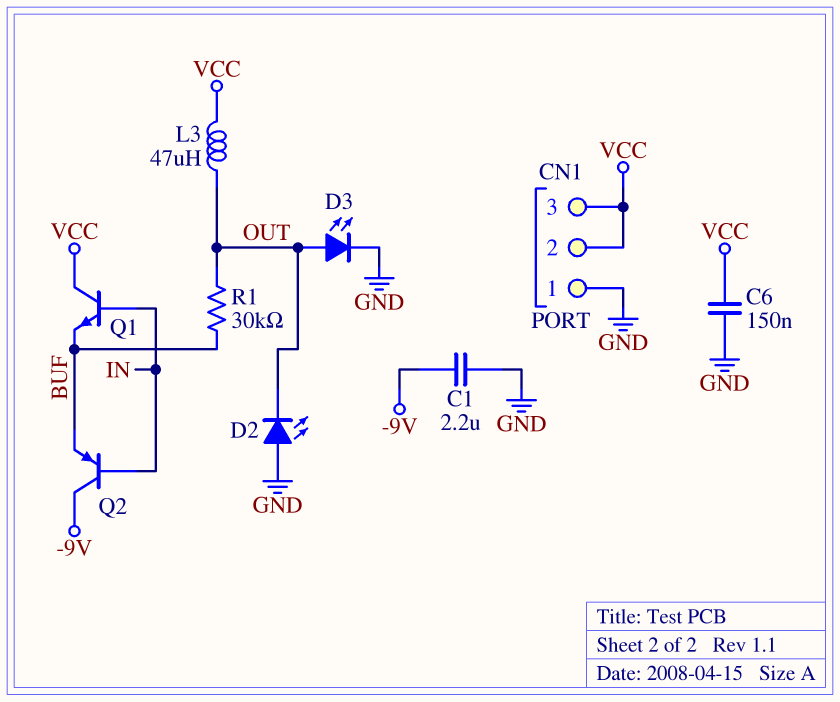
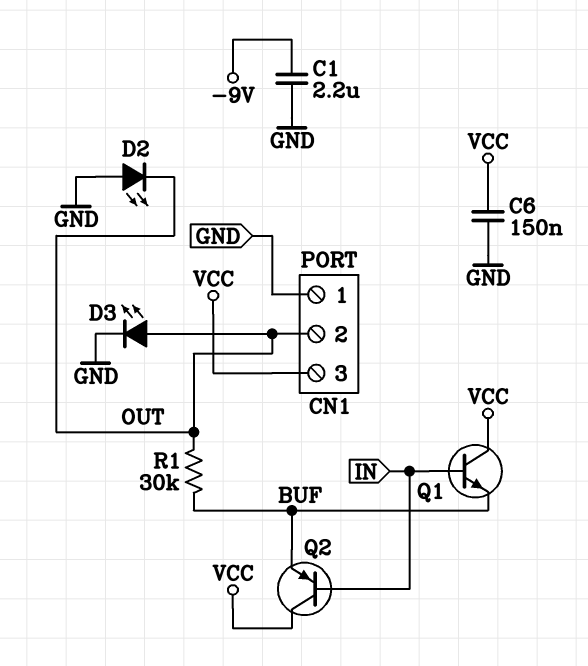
CN1 pin 2: VCC -> OUT
L3: 47uH (OUT, VCC) -> none
Q2: PNP (B IN, C -9V, E BUF) -> PNP (B IN, C VCC, E BUF)

